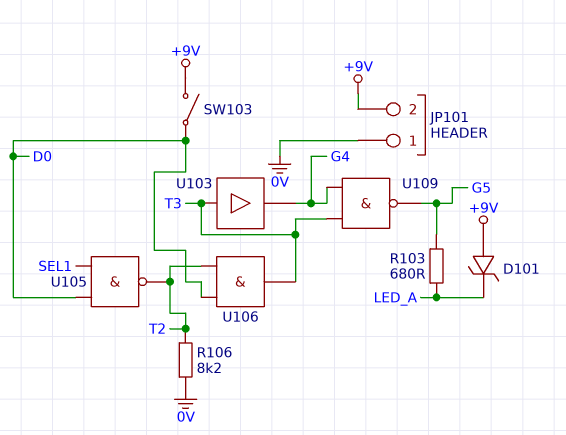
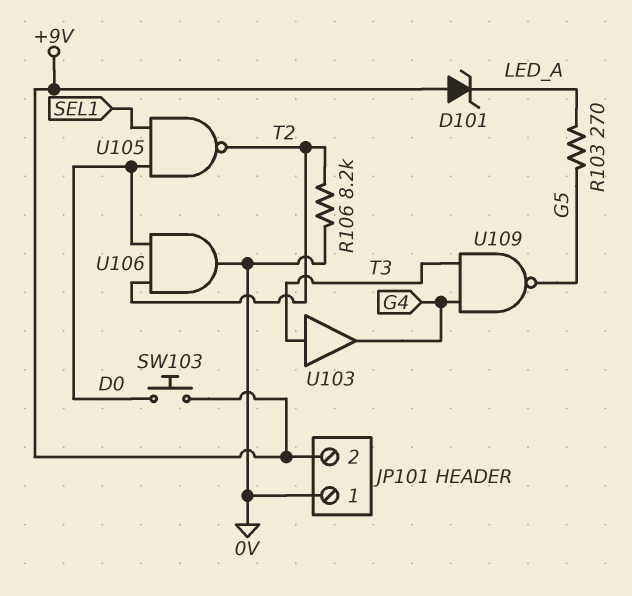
R103: 680 (G5, LED_A) -> 270 (G5, LED_A)
SW103: switch (+9V, D0) -> button (+9V, D0)
U106: AND (in D0, in T2, out T3) -> AND (in D0, in T2, out 0V)

